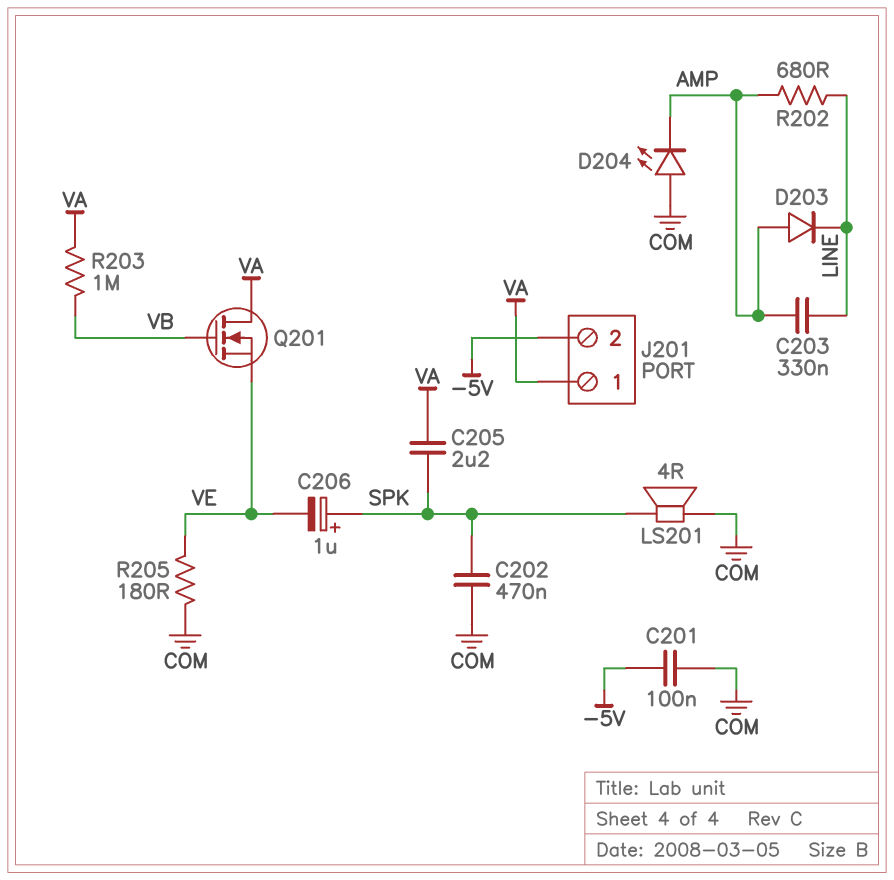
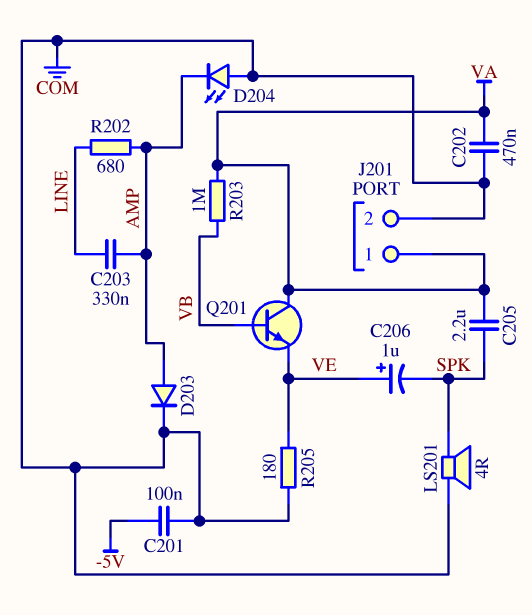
C202: 470nF (COM, SPK) -> 470nF (COM, VA)
C206: 1uF (plus SPK, minus VE) -> 1uF (plus VE, minus SPK)
D203: diode (A AMP, K LINE) -> diode (A AMP, K COM)
J201 pin 2: -5V -> COM
Q201: NMOS (G VB, D VA, S VE) -> NPN (B VB, C VA, E VE)

